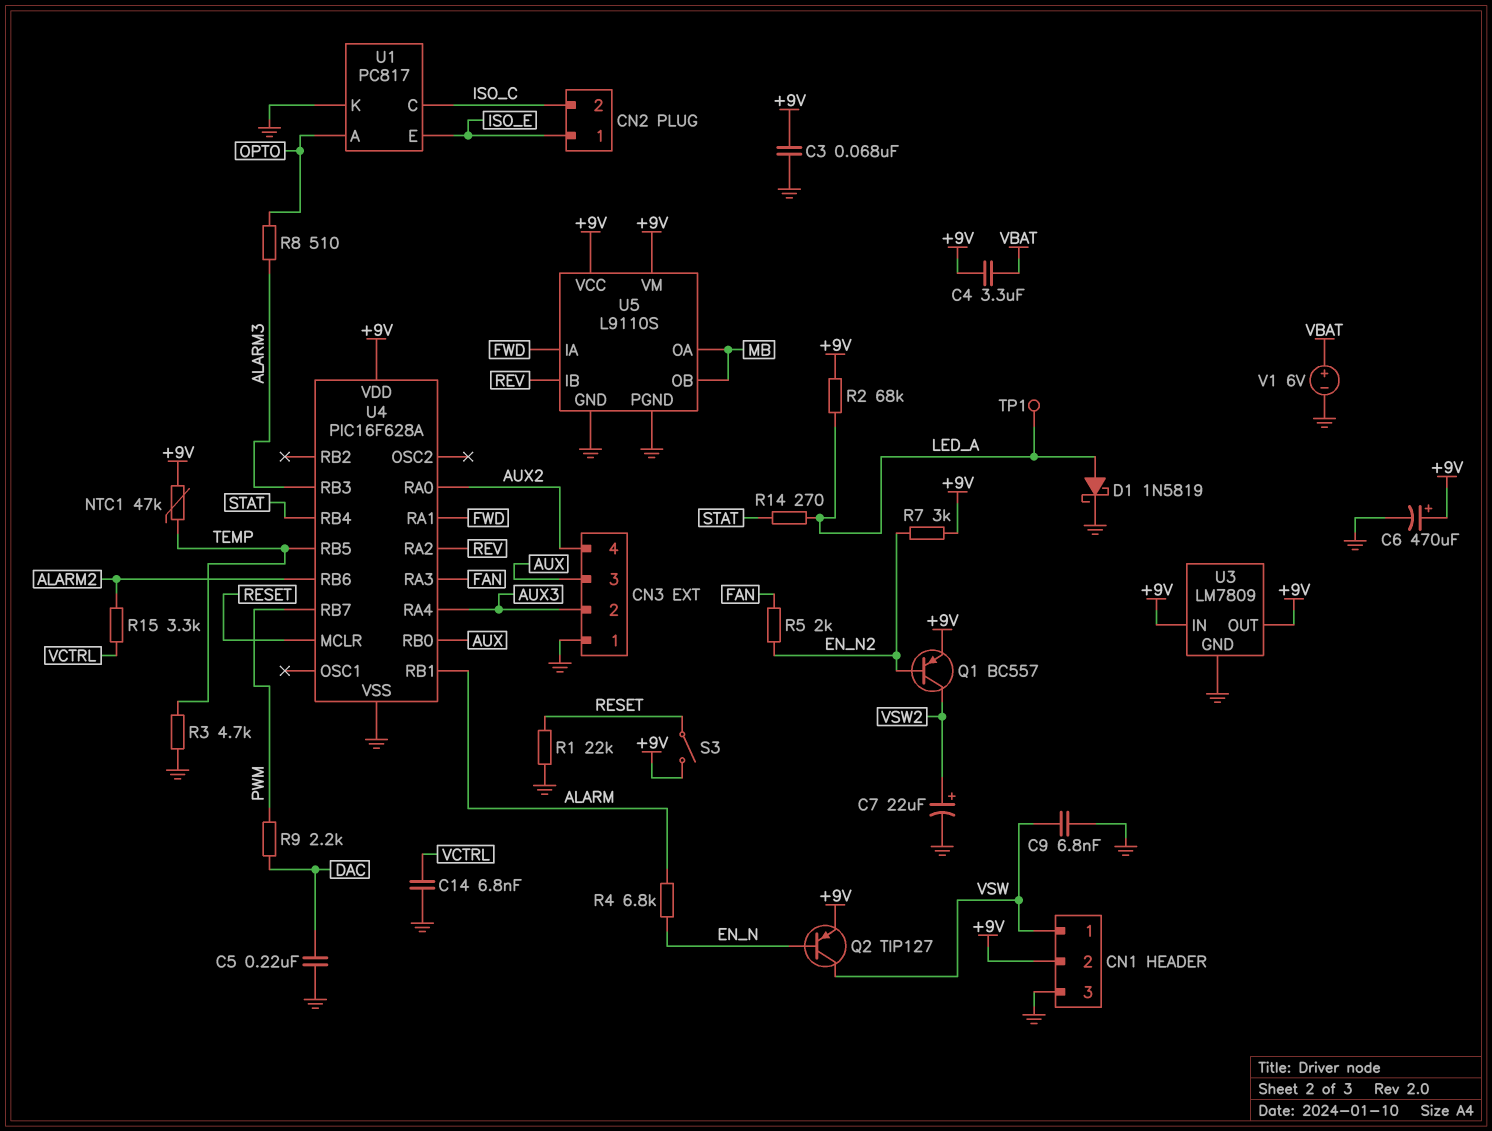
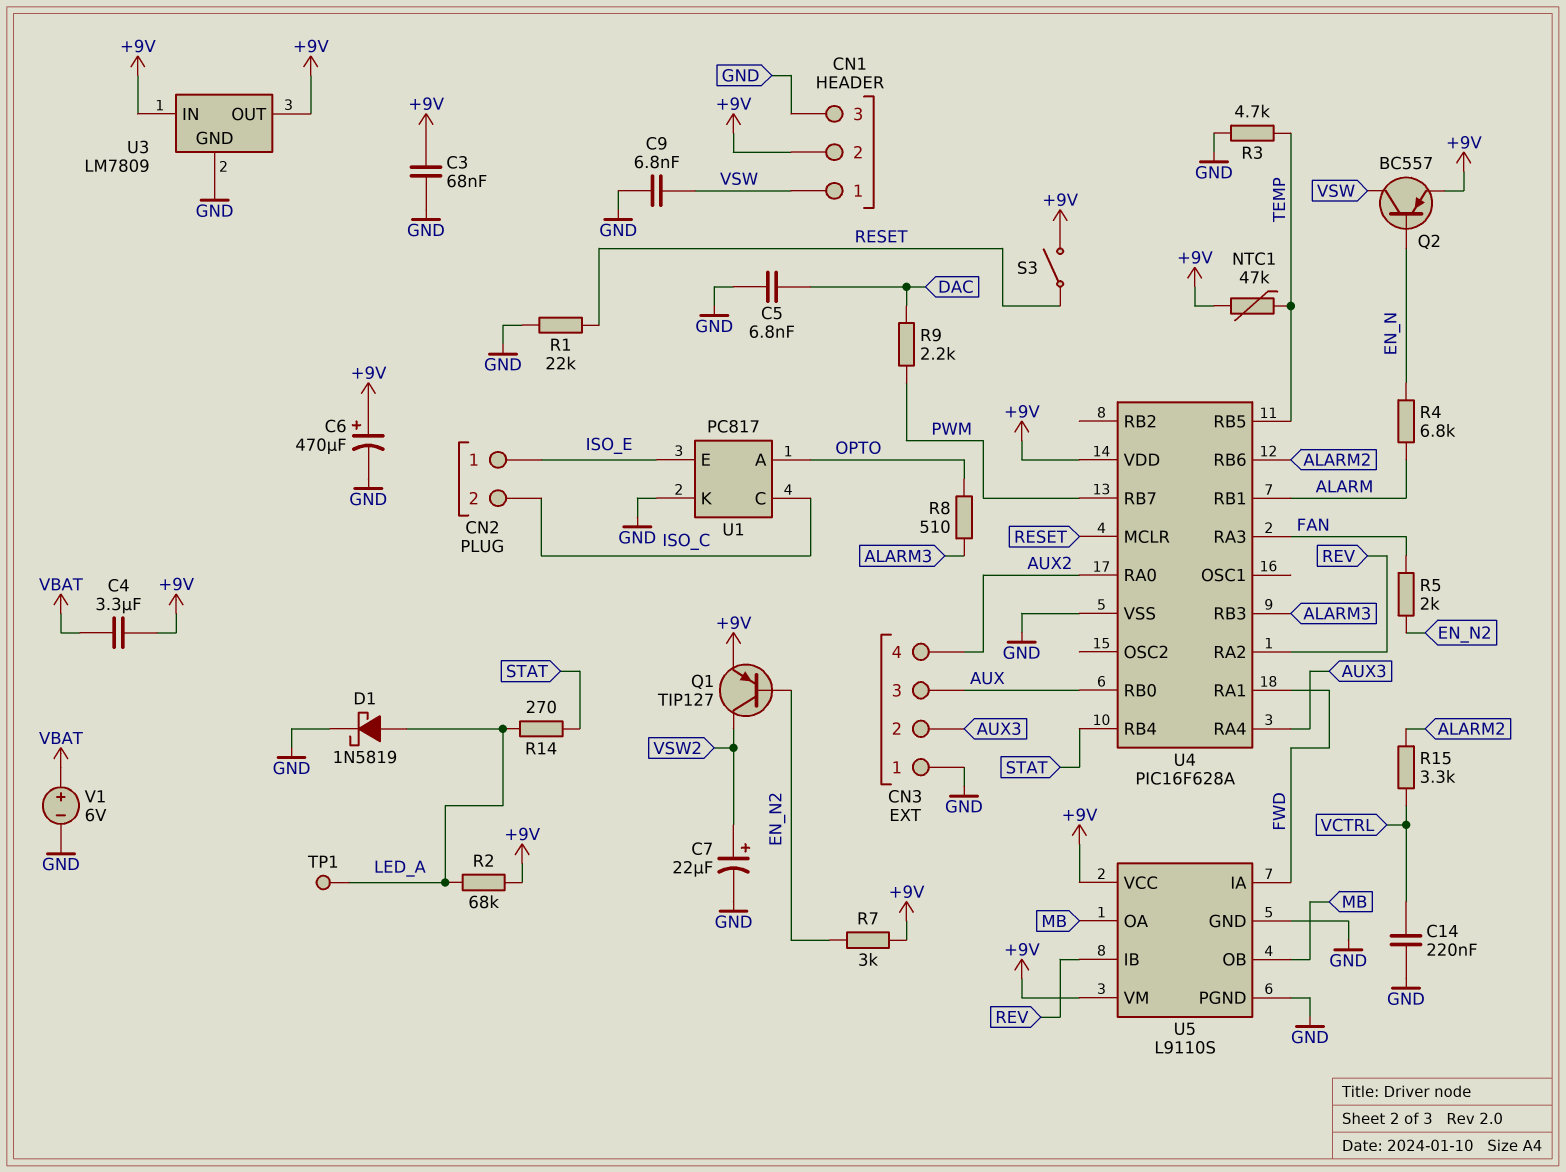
C5: 220nF (DAC, GND) -> 6.8nF (DAC, GND)
C14: 6.8nF (GND, VCTRL) -> 220nF (GND, VCTRL)
Q1: PNP BC557 (B EN_N2, C VSW2, E +9V) -> PNP TIP127 (B EN_N2, C VSW2, E +9V)
Q2: PNP TIP127 (B EN_N, C VSW, E +9V) -> PNP BC557 (B EN_N, C VSW, E +9V)

